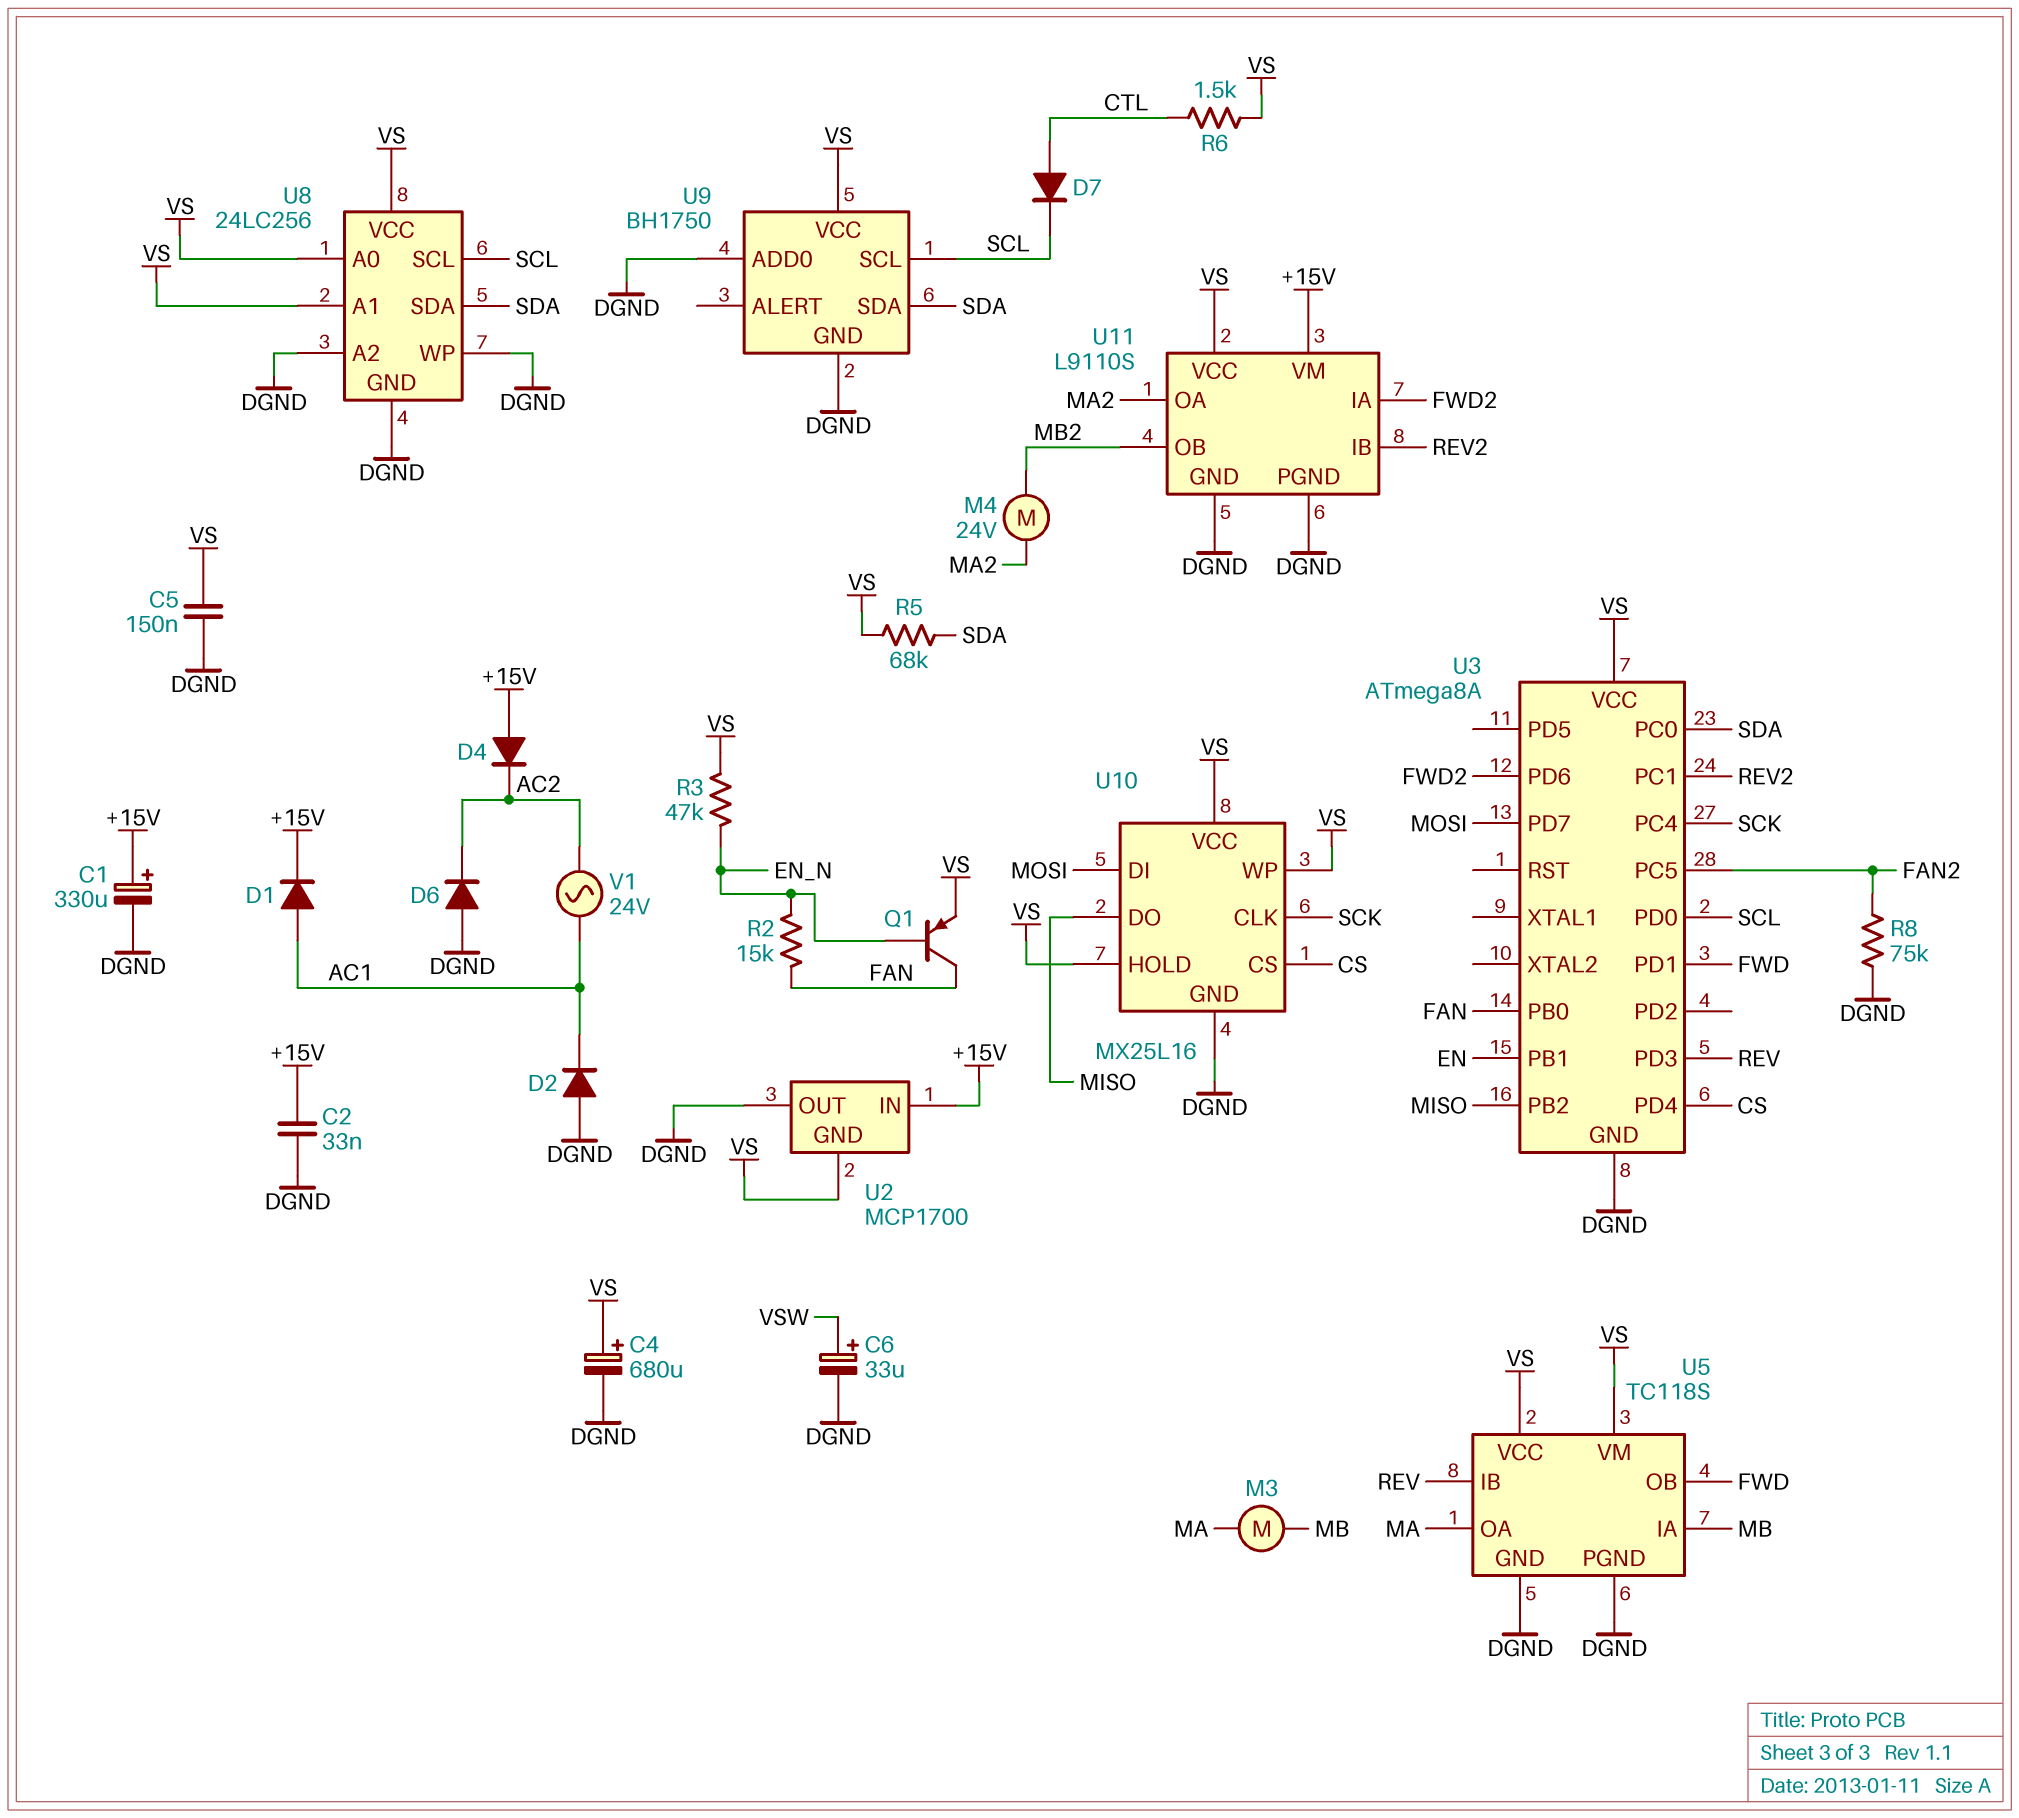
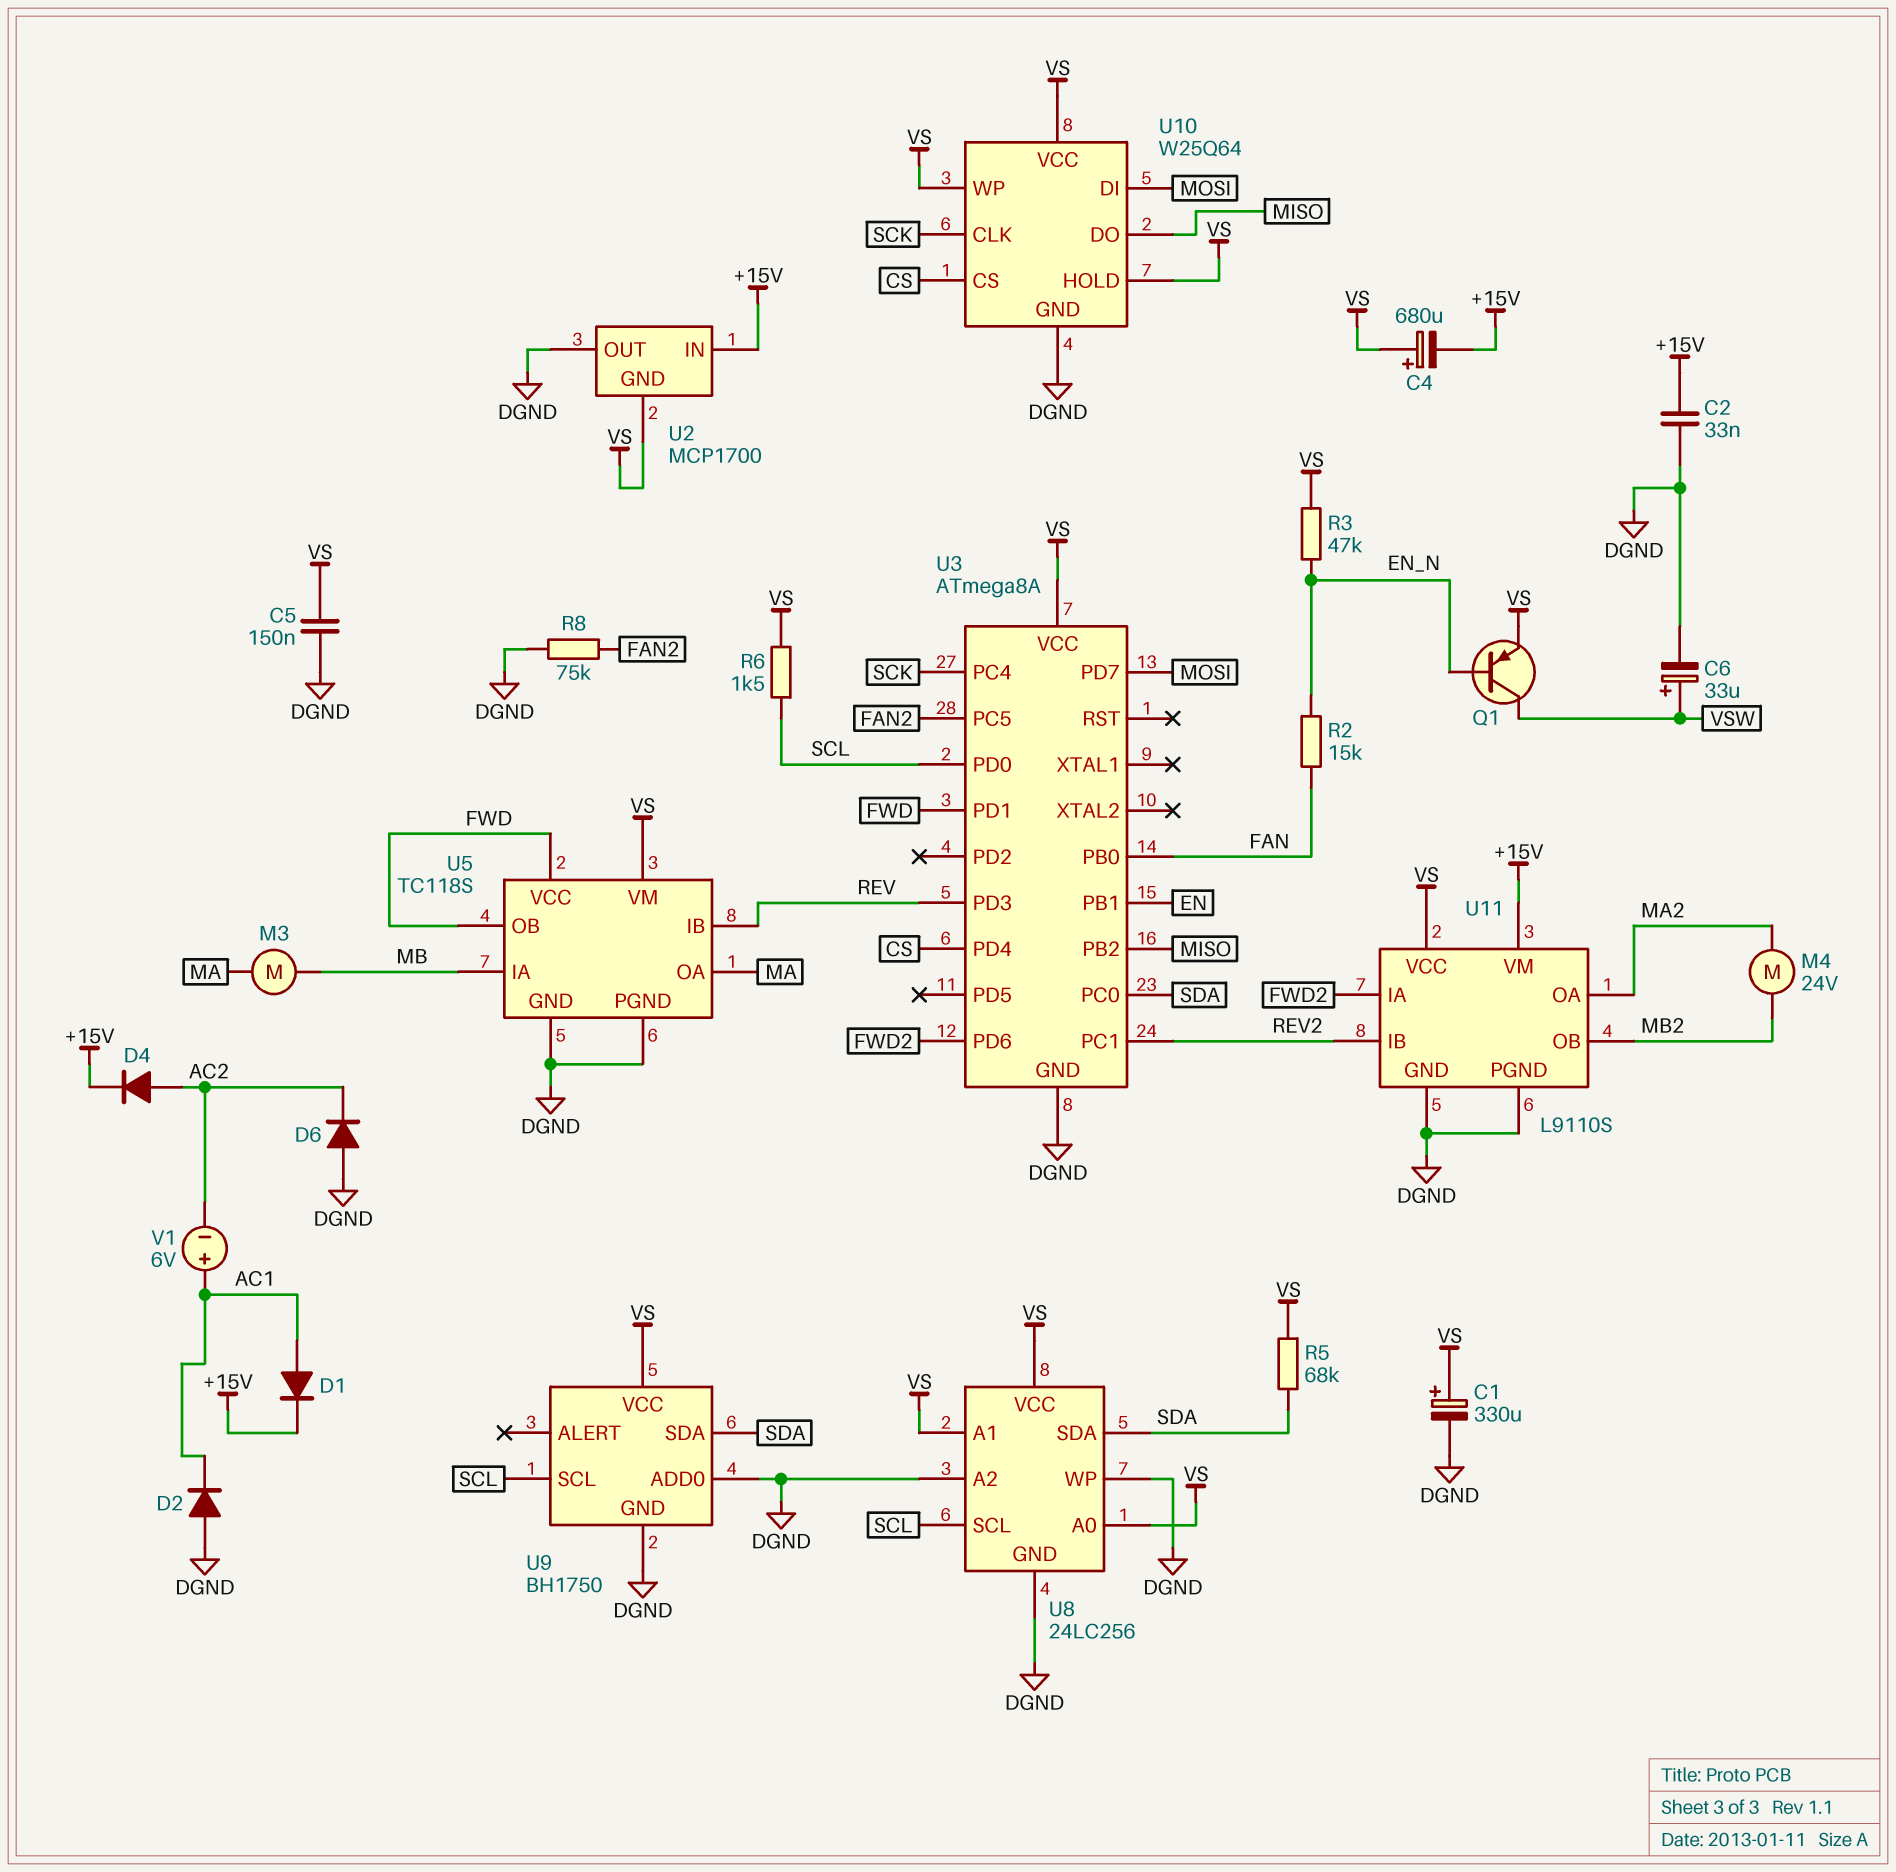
C1: 330uF (plus +15V, minus DGND) -> 330uF (plus VS, minus DGND)
C4: 680uF (plus VS, minus DGND) -> 680uF (plus VS, minus +15V)
D4: diode (A +15V, K AC2) -> diode (A AC2, K +15V)
D7: diode (A CTL, K SCL) -> none
Q1: PNP (B EN_N, C FAN, E VS) -> PNP (B EN_N, C VSW, E VS)
R6: 1.5k (CTL, VS) -> 1.5k (SCL, VS)
U5 pin VCC: VS -> FWD
U10: MX25L16 -> W25Q64
V1: AC 24V (AC1, AC2) -> 6V (plus AC1, minus AC2)

